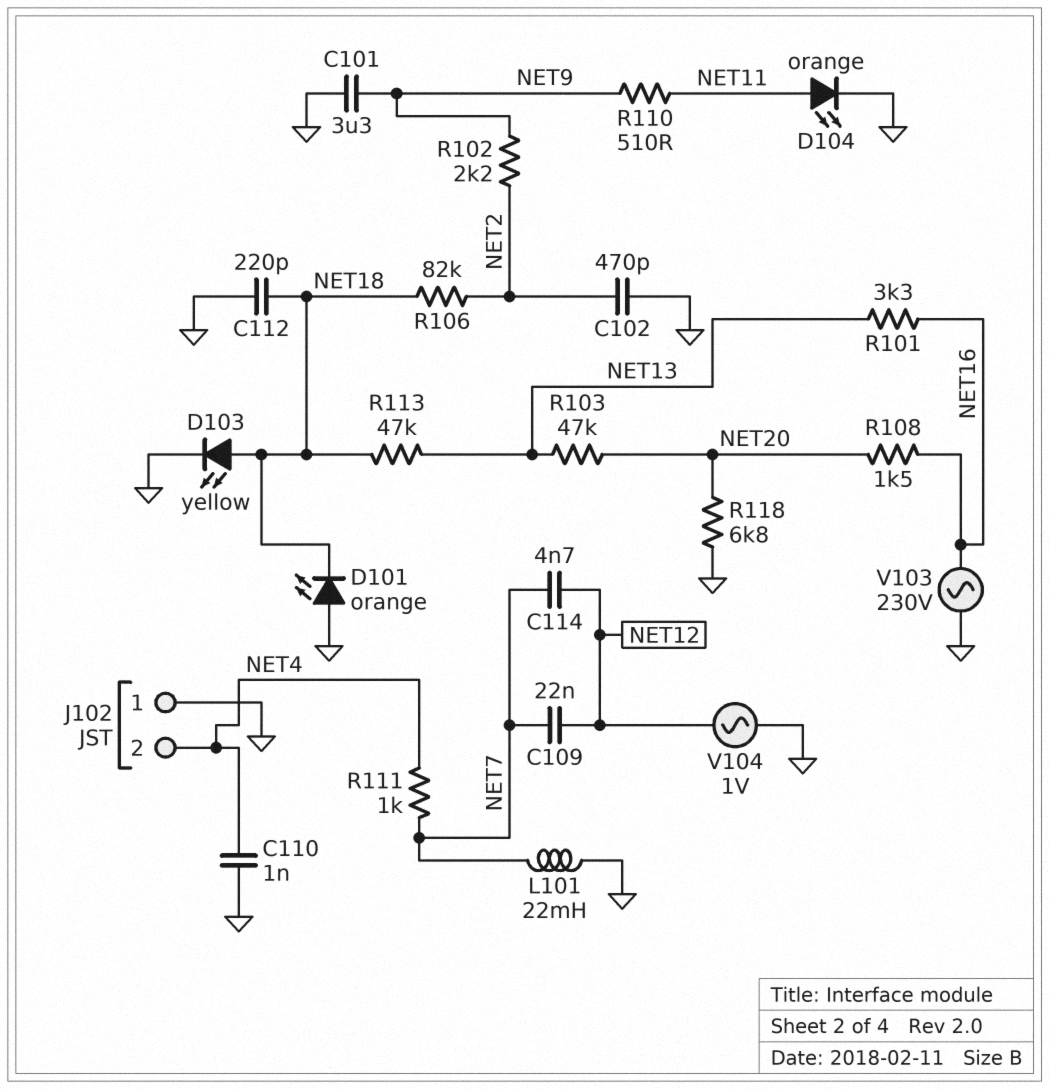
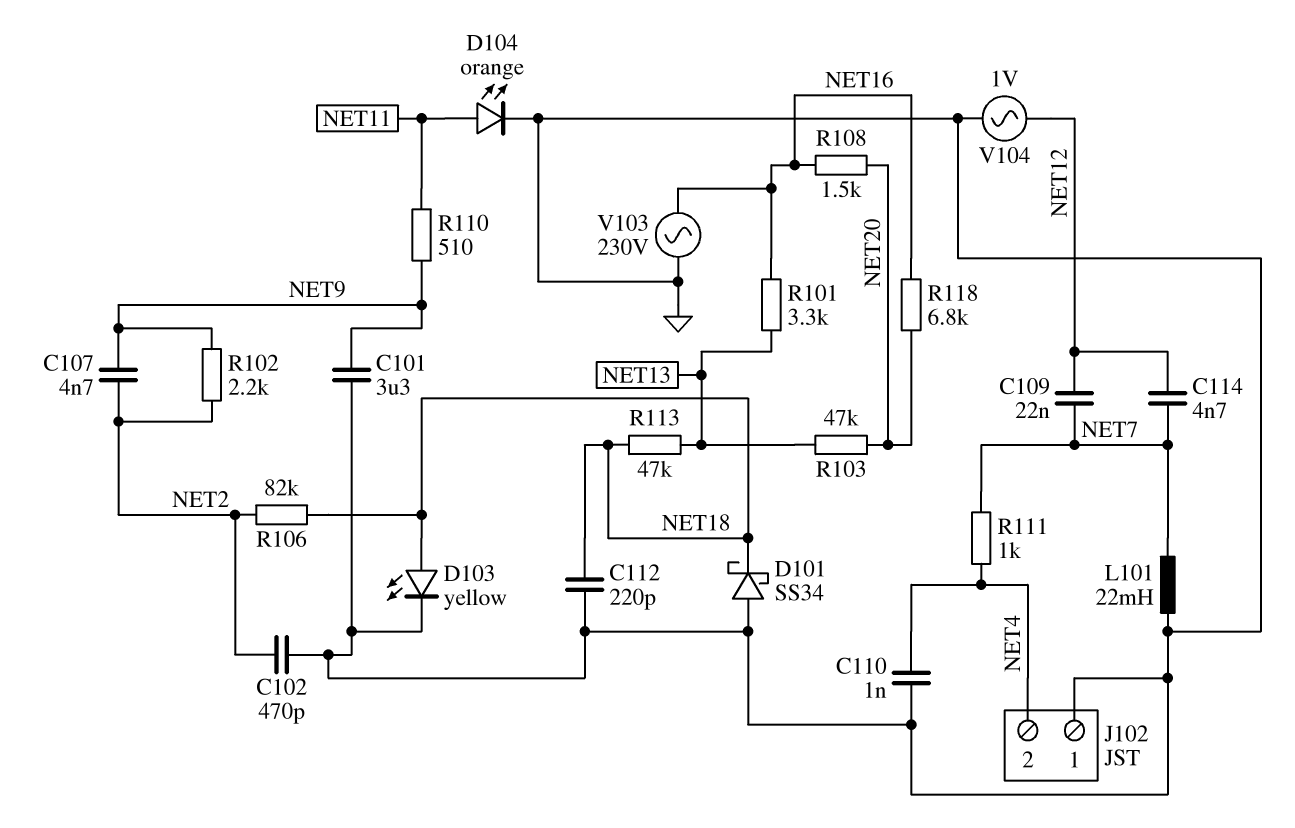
C107: none -> 4.7nF (NET2, NET9)
D101: LED orange (A GND, K NET18) -> schottky SS34 (A GND, K NET18)
R118: 6.8k (GND, NET20) -> 6.8k (NET16, NET20)

